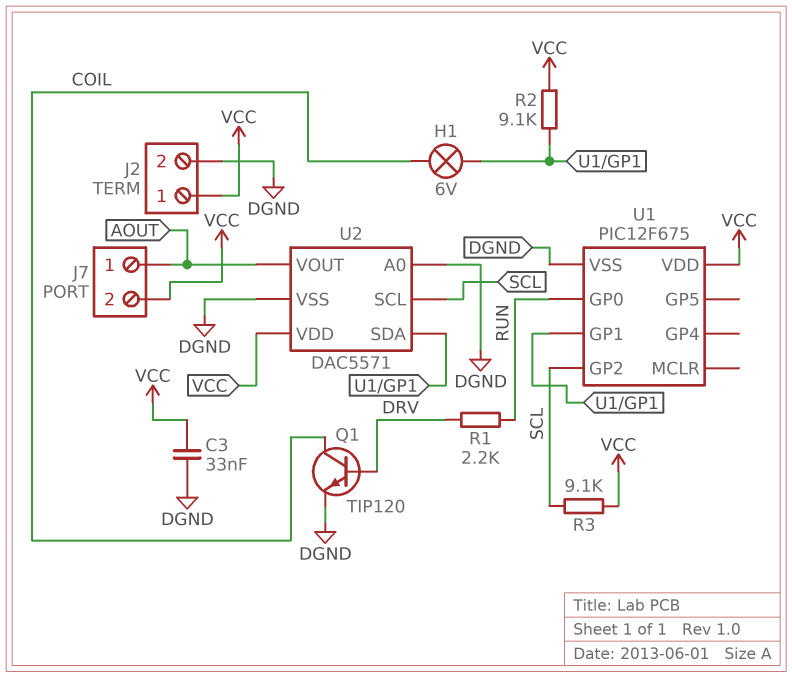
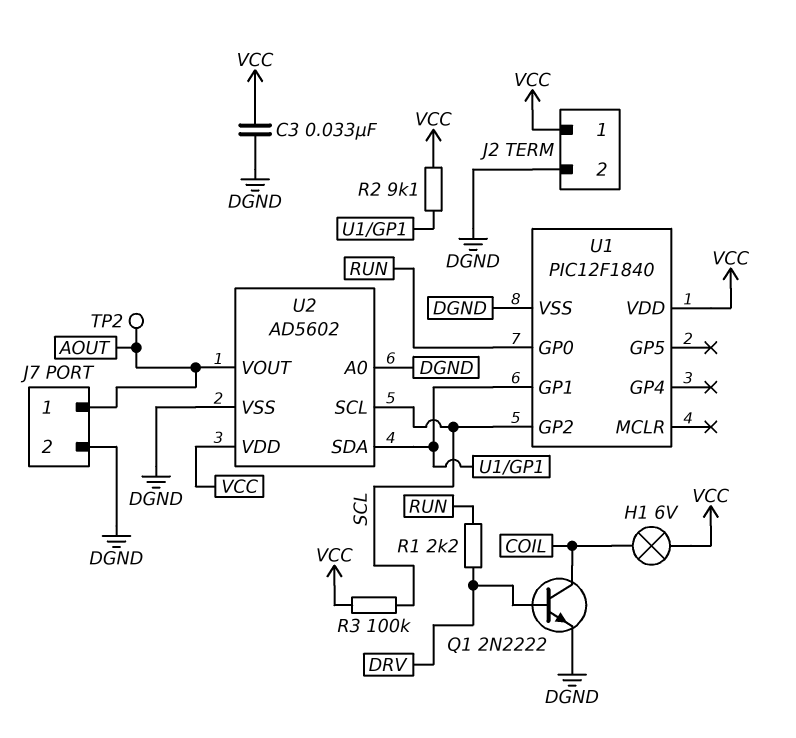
H1: lamp 6V (COIL, U1/GP1) -> lamp 6V (COIL, VCC)
J7 pin 2: VCC -> DGND
Q1: NPN TIP120 (B DRV, C COIL, E DGND) -> NPN 2N2222 (B DRV, C COIL, E DGND)
R3: 9.1k (SCL, VCC) -> 100k (SCL, VCC)
TP2: none -> test point (AOUT)
U1: PIC12F675 -> PIC12F1840
U2: DAC5571 -> AD5602

